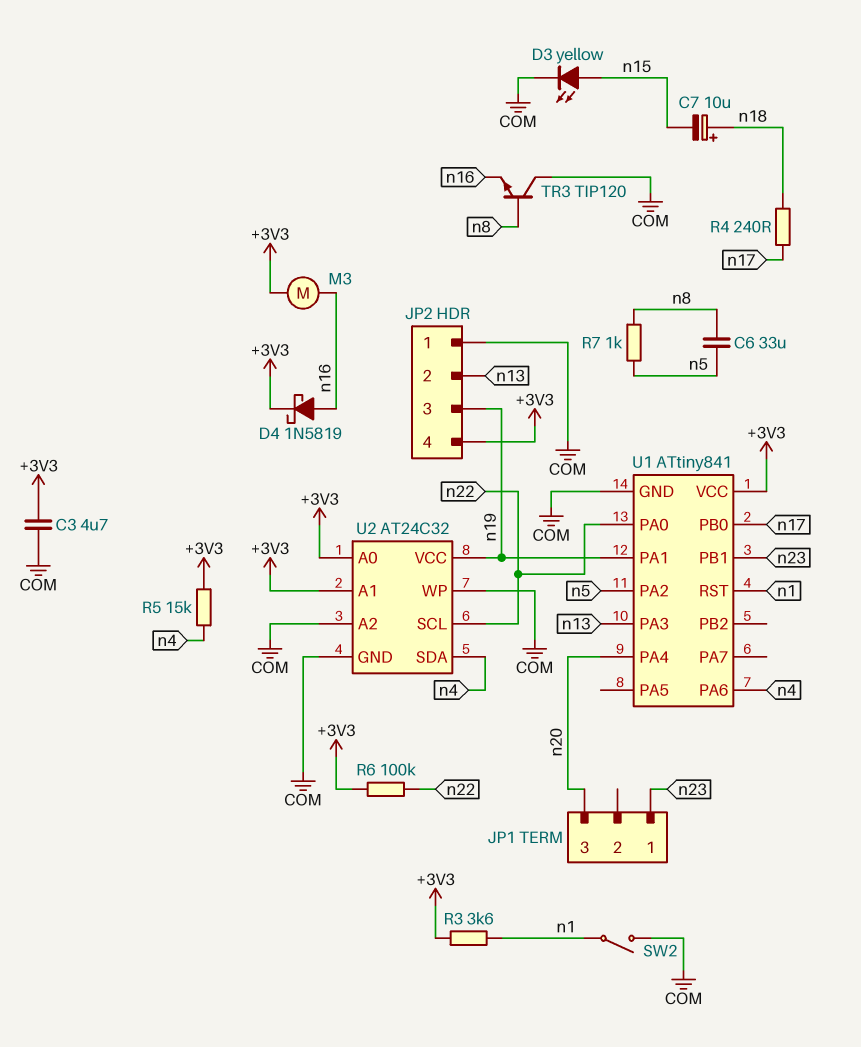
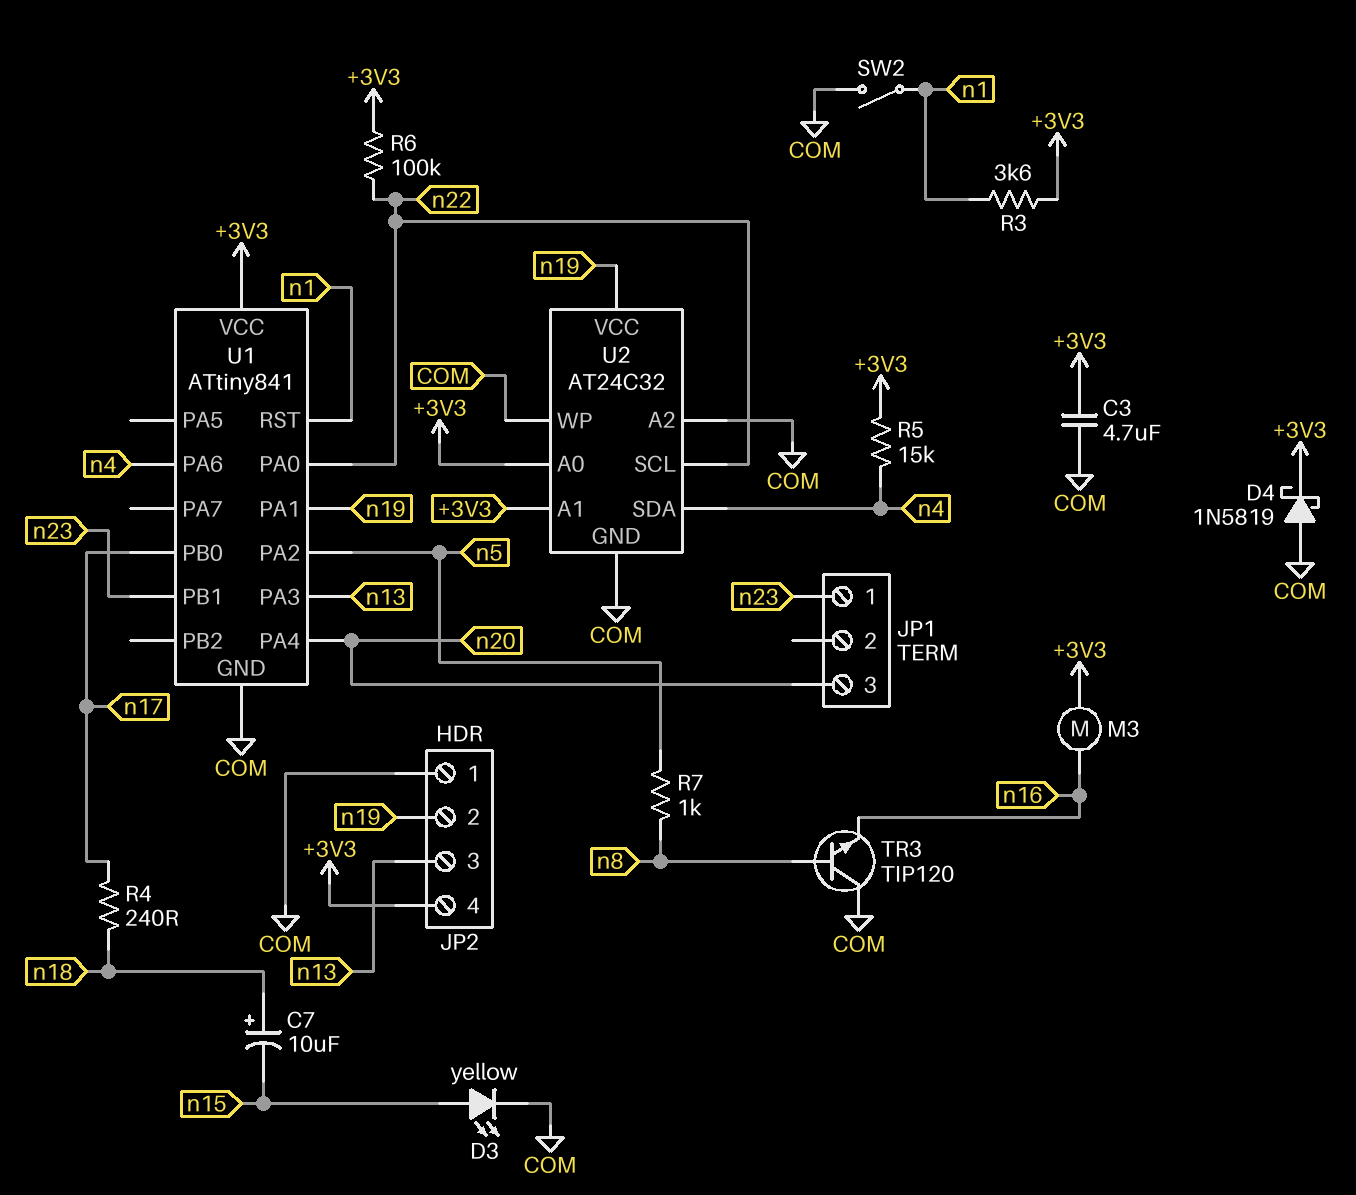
C6: 33uF (n5, n8) -> none
D4: schottky 1N5819 (A n16, K +3V3) -> schottky 1N5819 (A COM, K +3V3)
JP2 pin 2: n13 -> n19
JP2 pin 3: n19 -> n13

